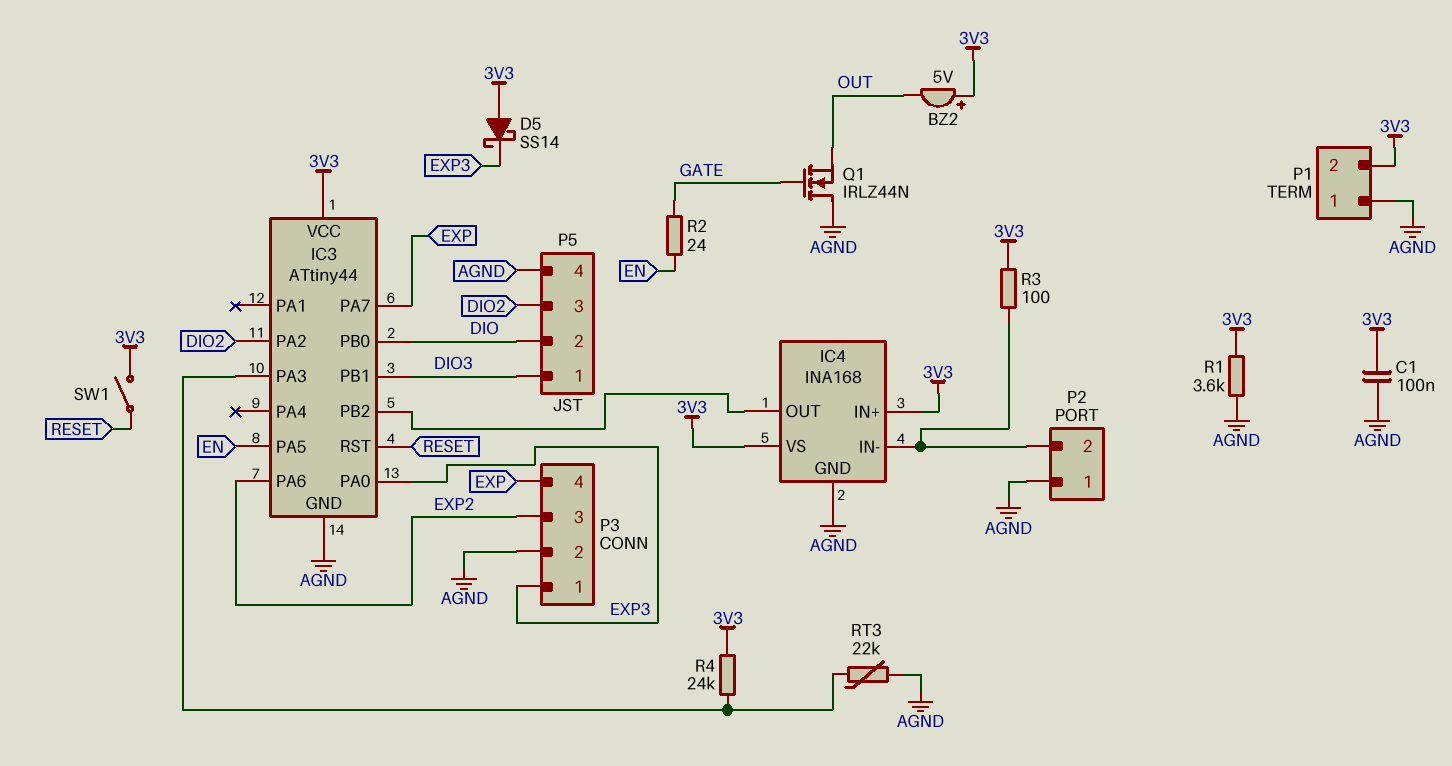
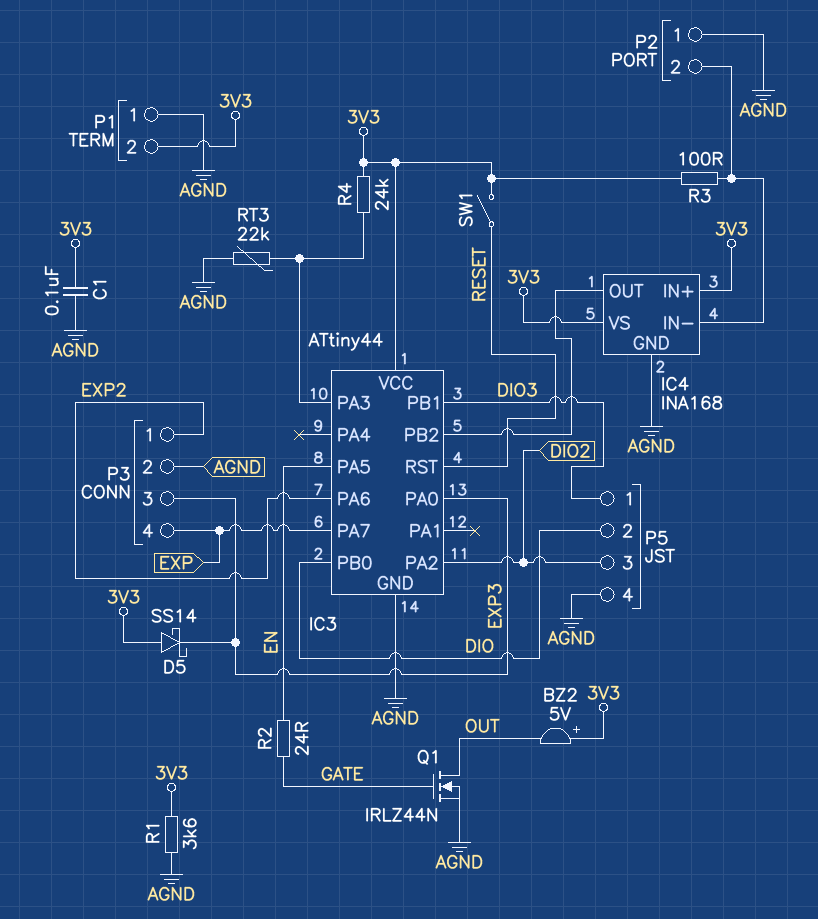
P3 pin 1: EXP3 -> EXP2
P3 pin 3: EXP2 -> EXP3
Q1: NMOS IRLZ44N (G GATE, D AGND, S OUT) -> NMOS IRLZ44N (G GATE, D OUT, S AGND)

